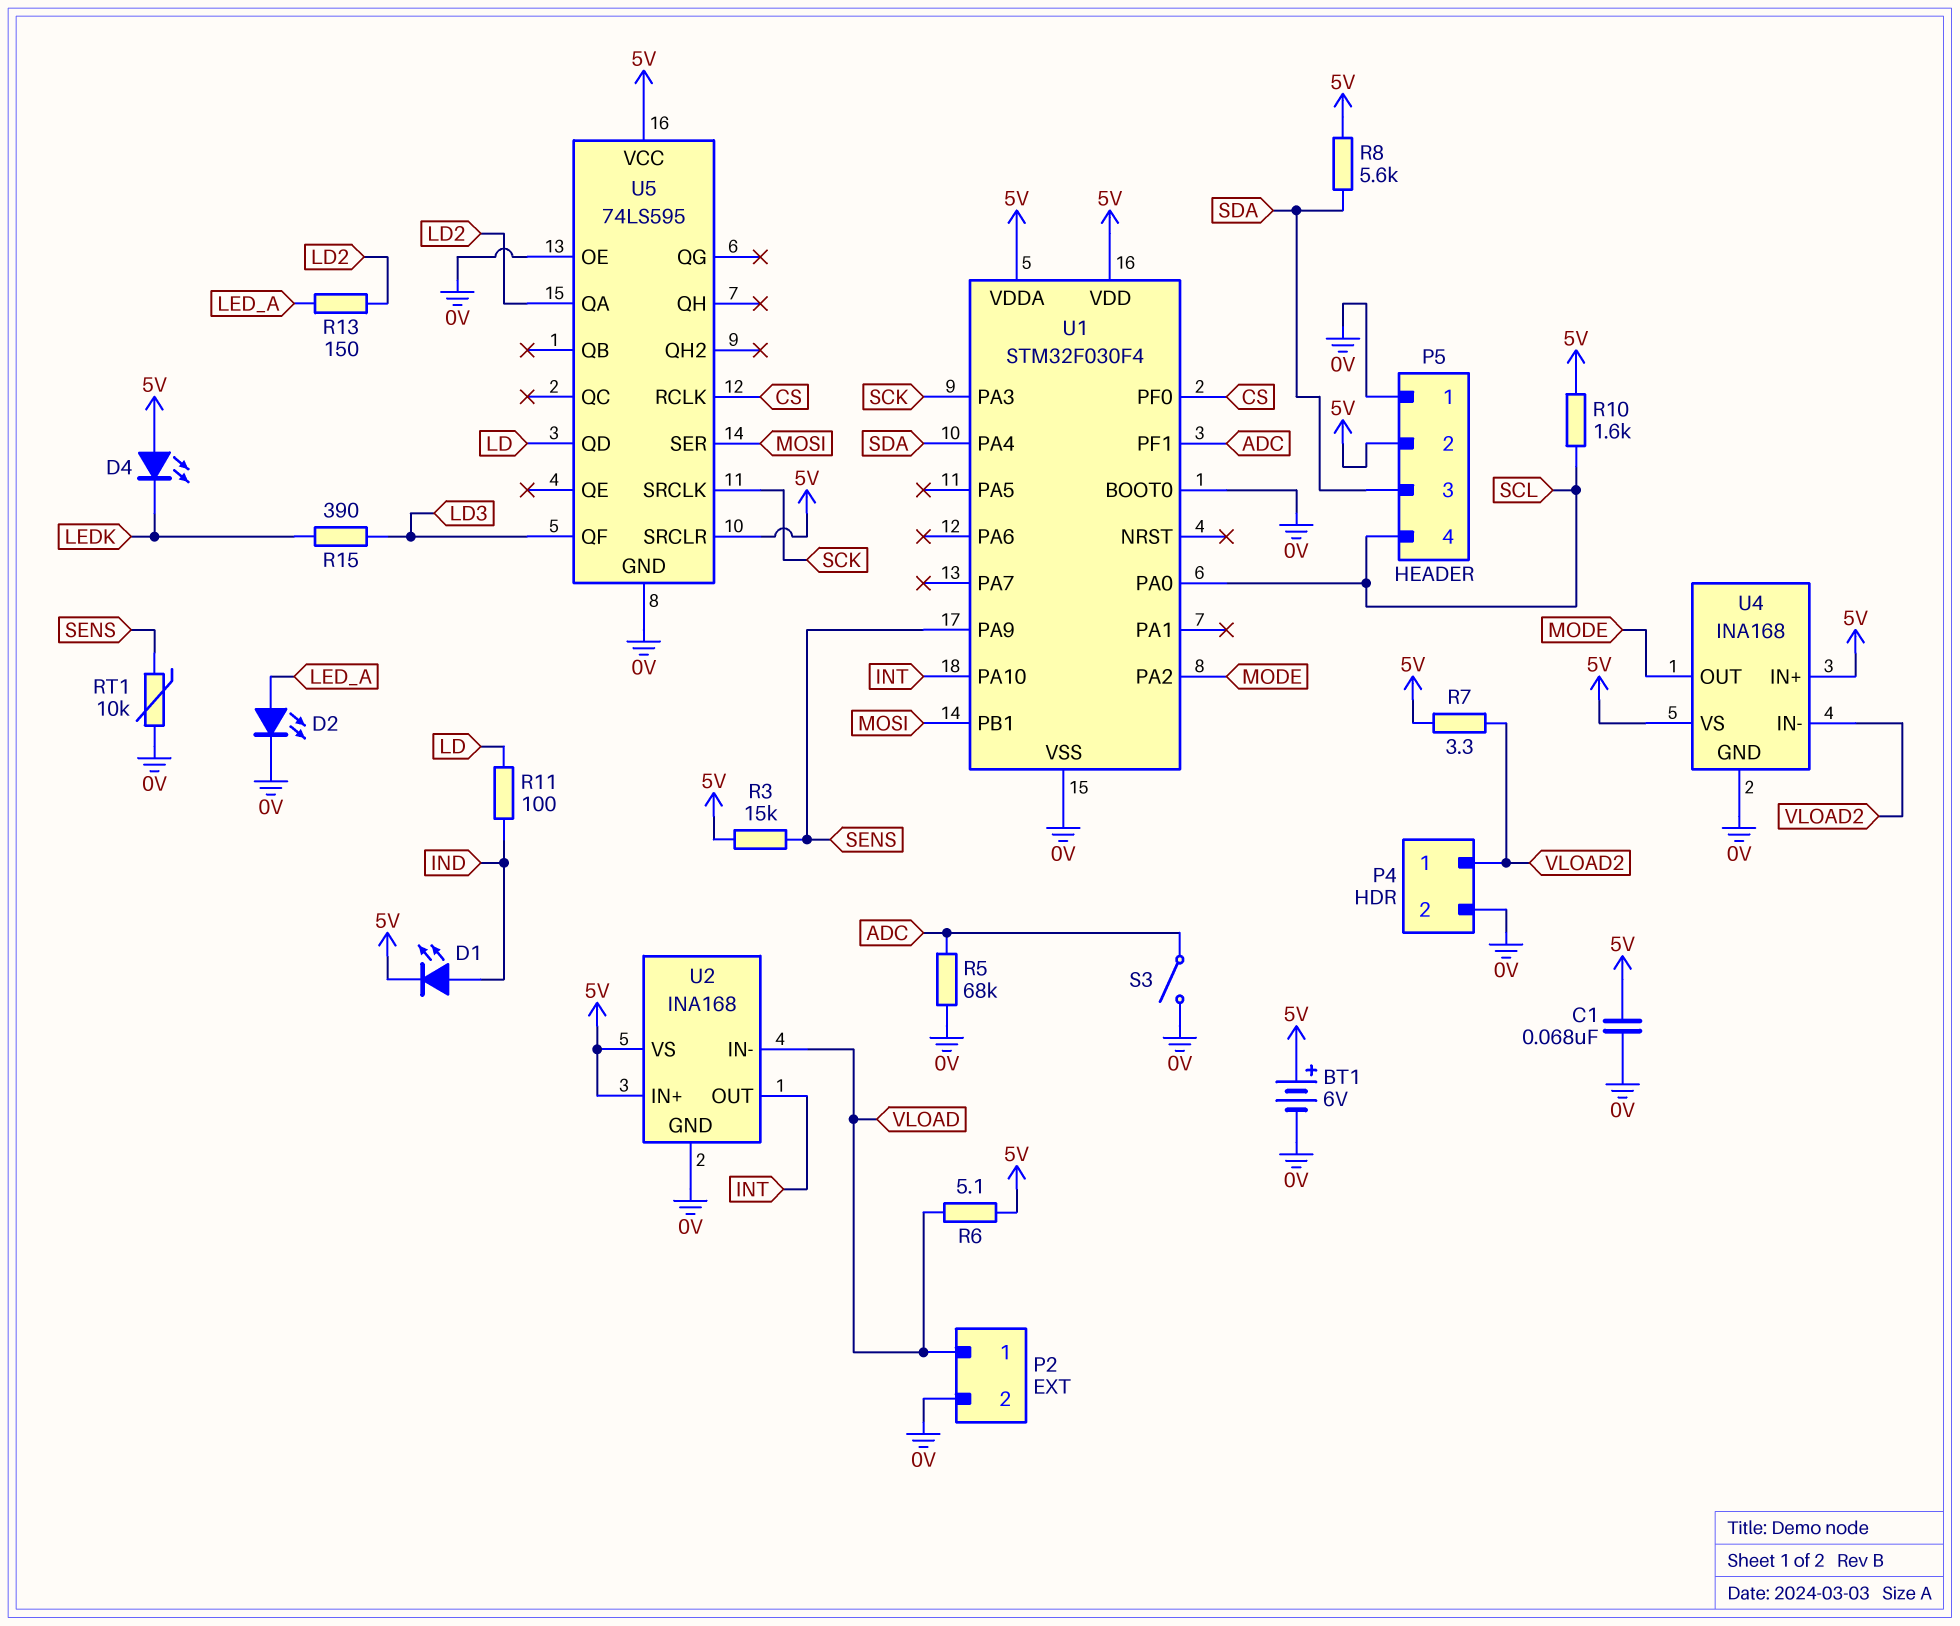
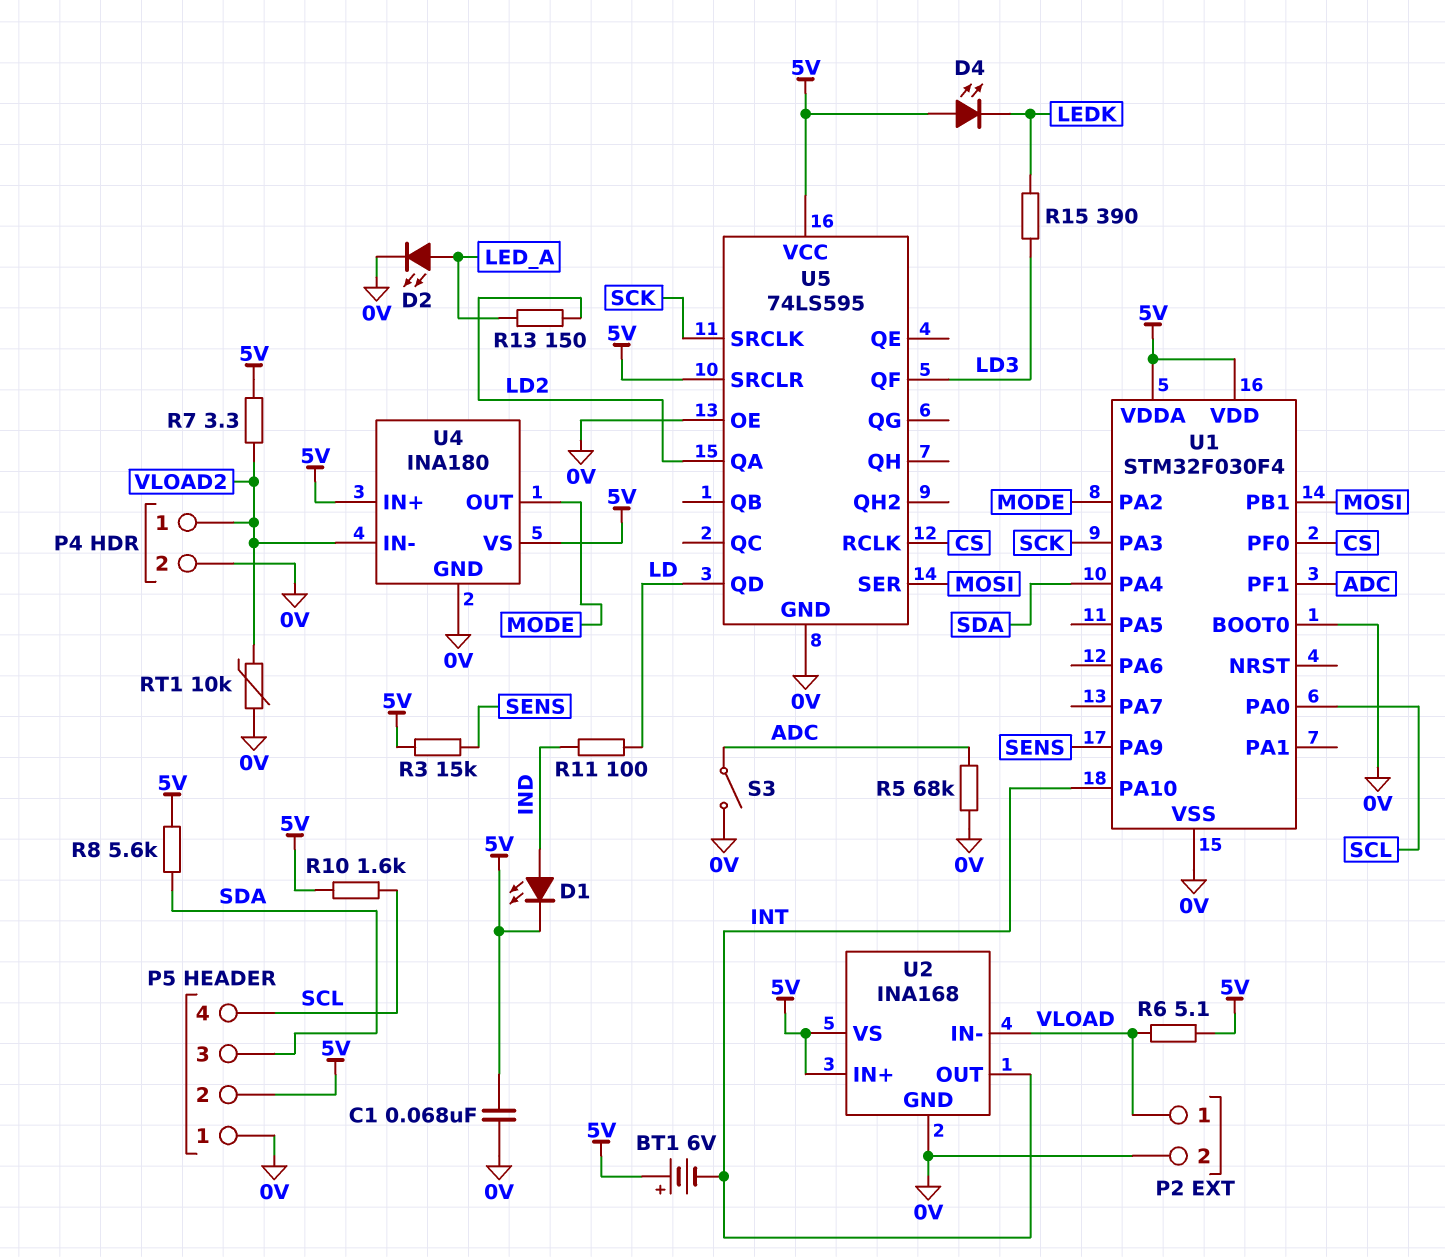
BT1: 6V (plus 5V, minus 0V) -> 6V (plus 5V, minus INT)
RT1: 10k (0V, SENS) -> 10k (0V, VLOAD2)
U4: INA168 -> INA180

